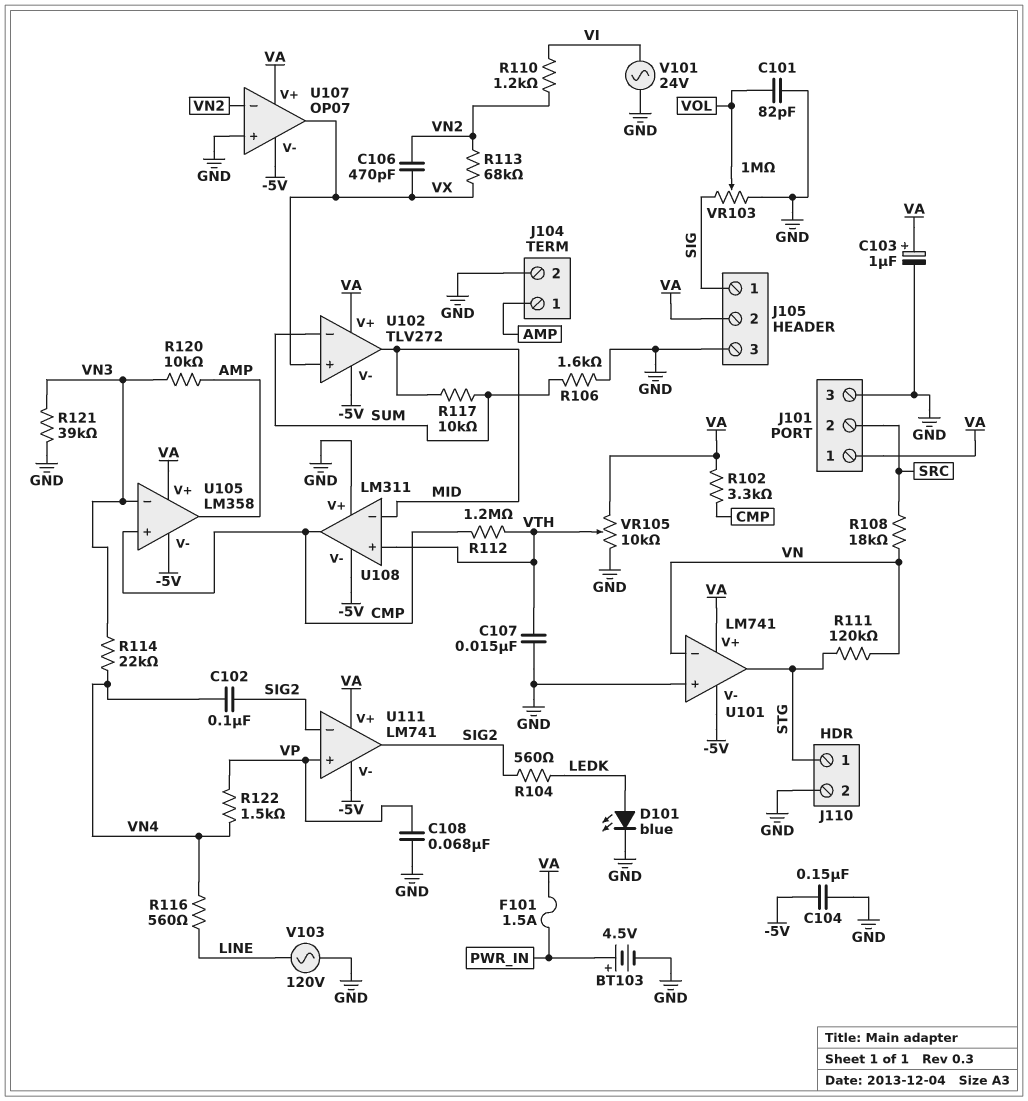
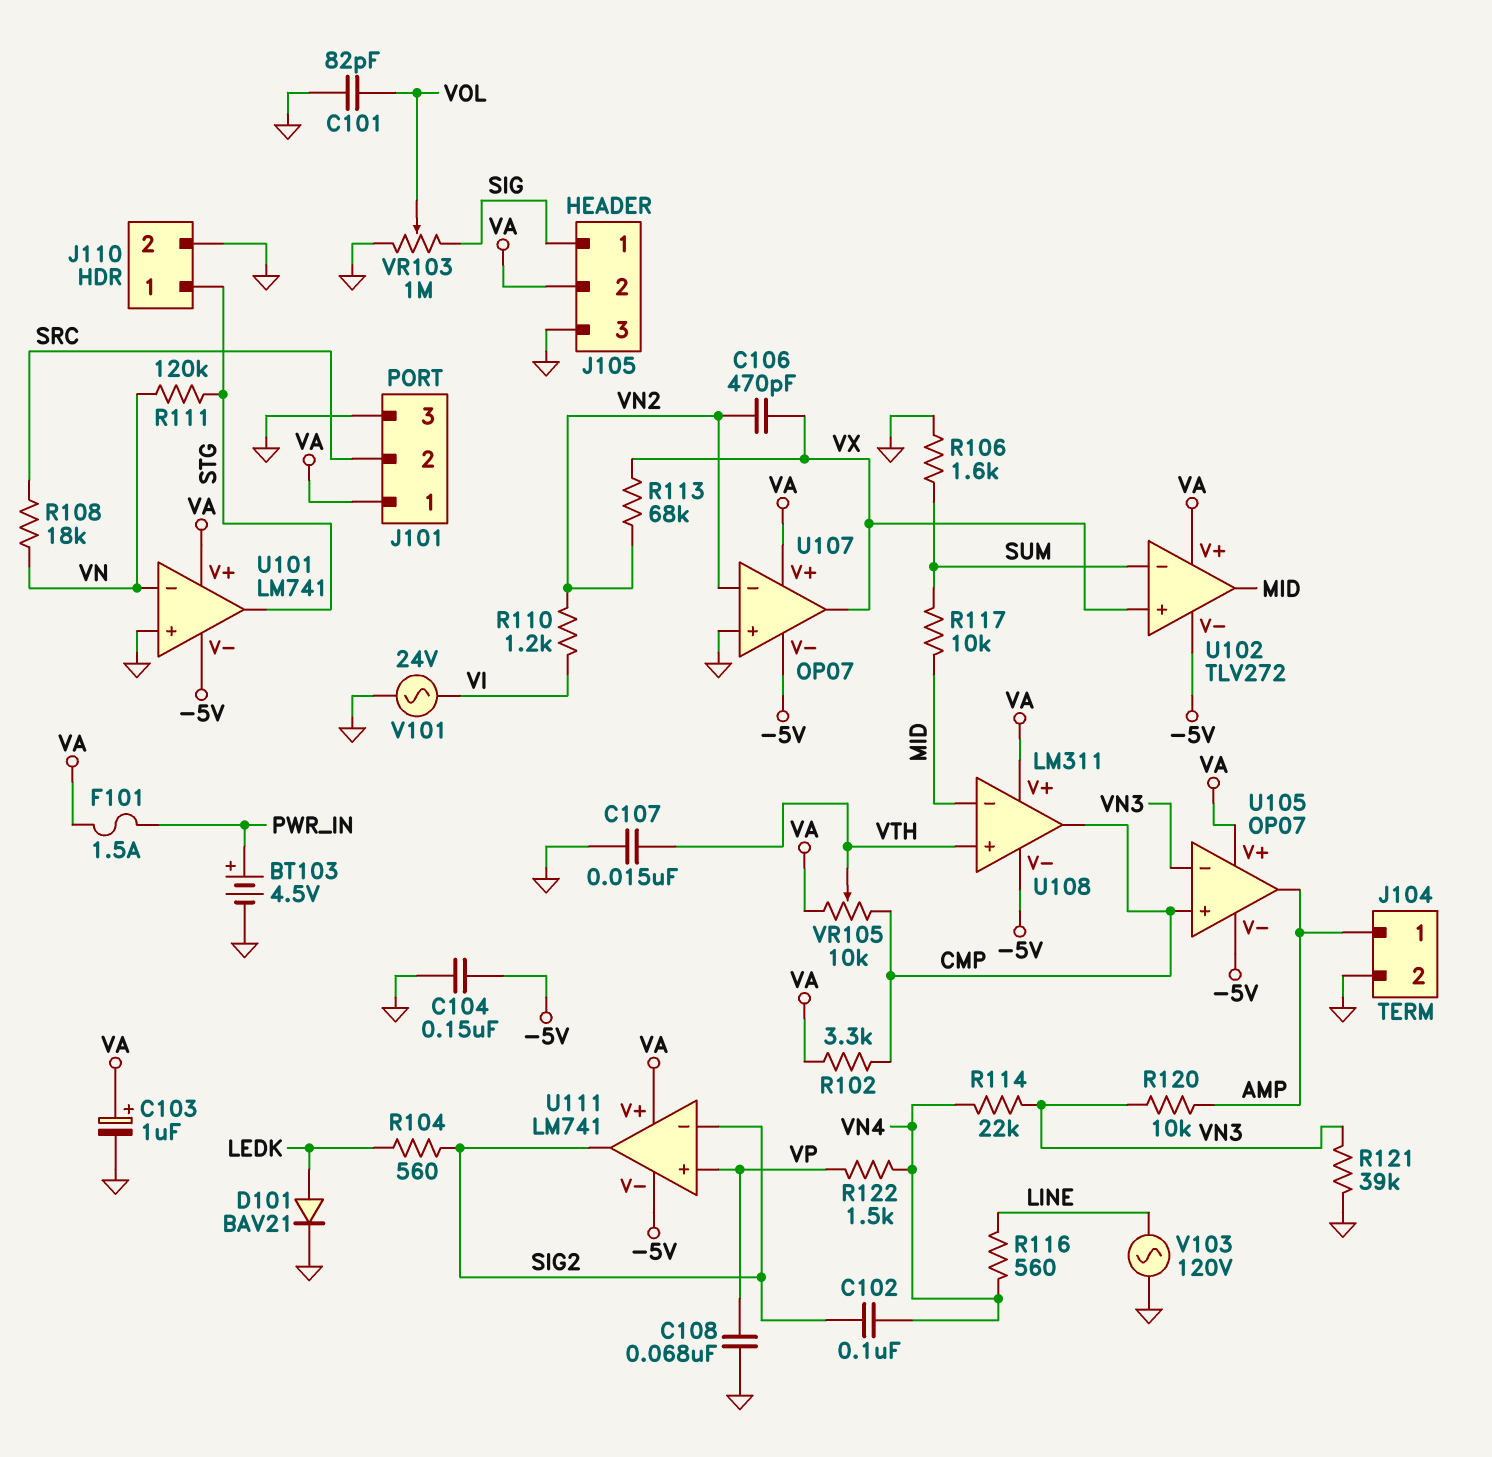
D101: LED blue (A LEDK, K GND) -> diode BAV21 (A LEDK, K GND)
R112: 1.2M (CMP, VTH) -> none
U105: LM358 -> OP07
U108 pin V+: GND -> VA
VR105: 10k (GND, VA, wiper VTH) -> 10k (CMP, VA, wiper VTH)

